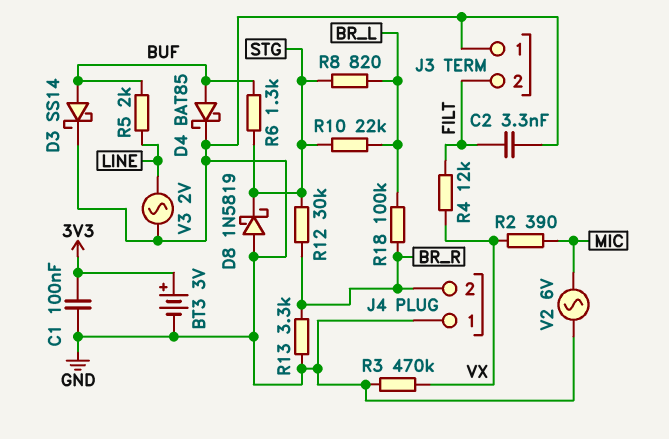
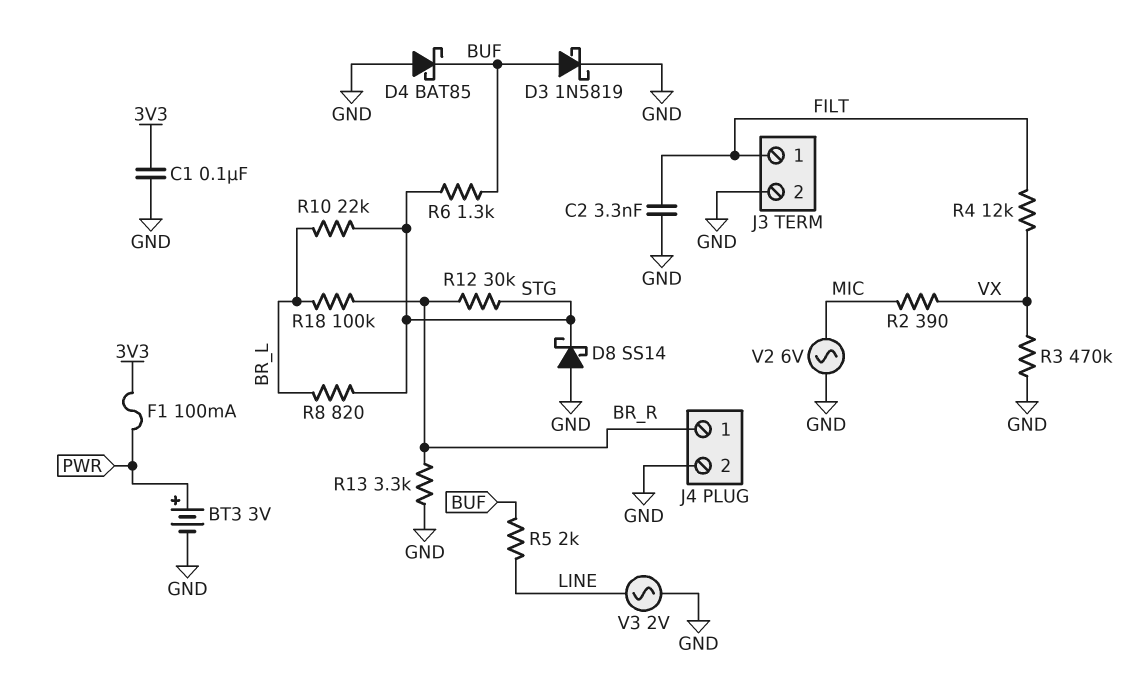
BT3: 3V (plus 3V3, minus GND) -> 3V (plus PWR, minus GND)
D3: schottky SS14 (A BUF, K GND) -> schottky 1N5819 (A BUF, K GND)
D4: schottky BAT85 (A BUF, K GND) -> schottky BAT85 (A GND, K BUF)
D8: schottky 1N5819 (A GND, K STG) -> schottky SS14 (A GND, K STG)
F1: none -> 100mA (3V3, PWR)
J3 pin 1: GND -> FILT
J3 pin 2: FILT -> GND
J4 pin 1: GND -> BR_R
J4 pin 2: BR_R -> GND

